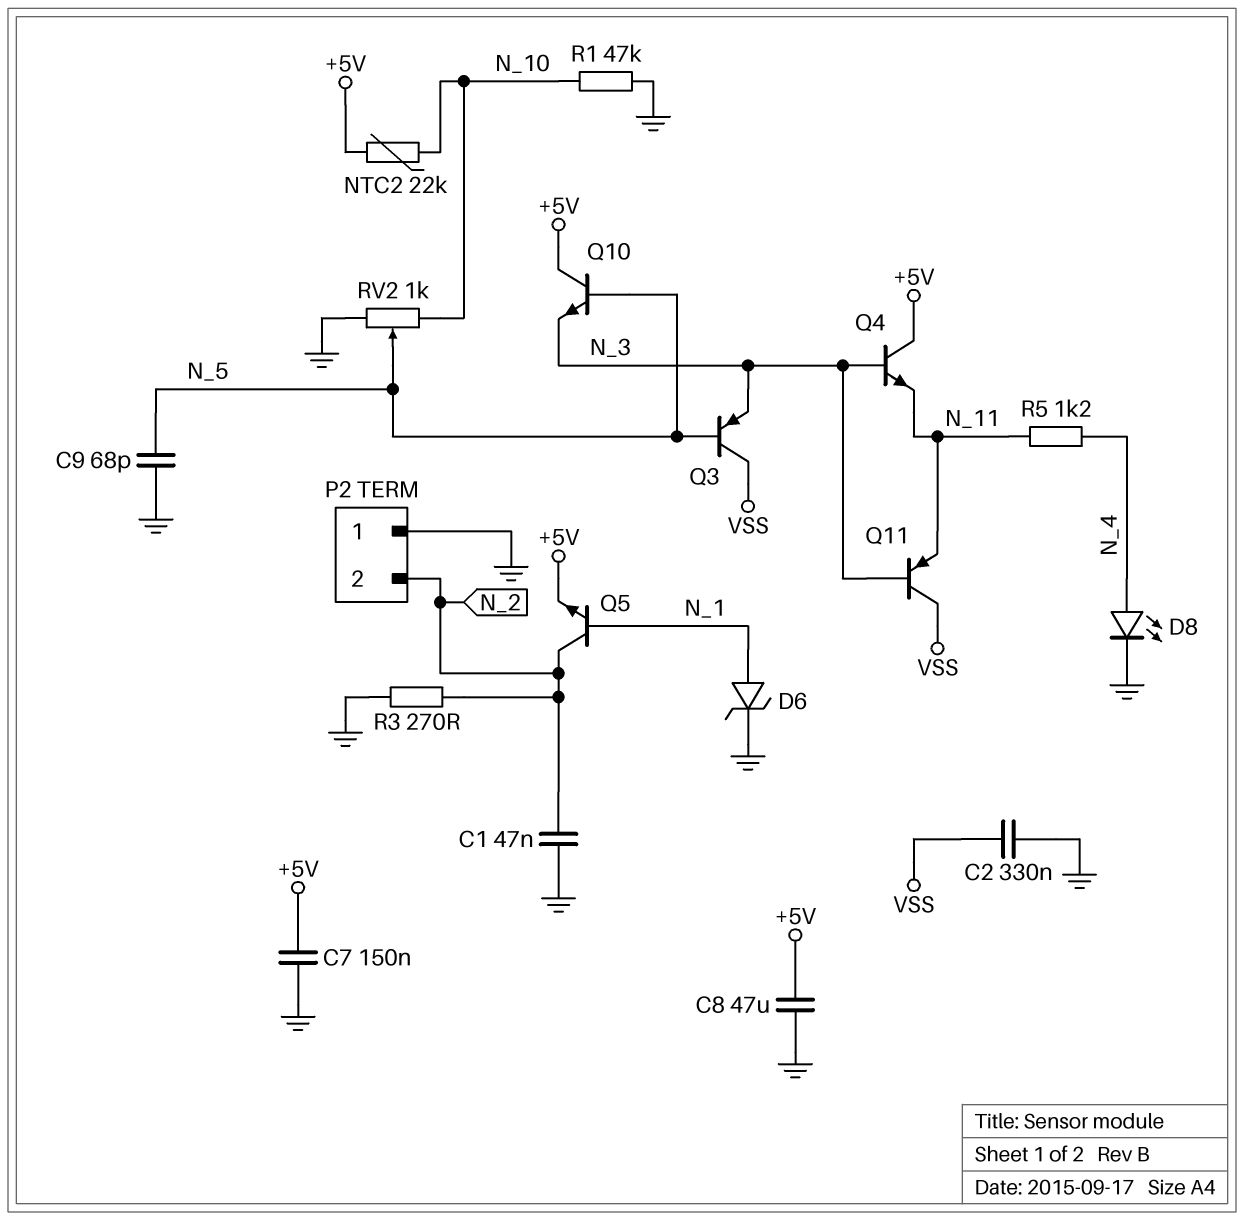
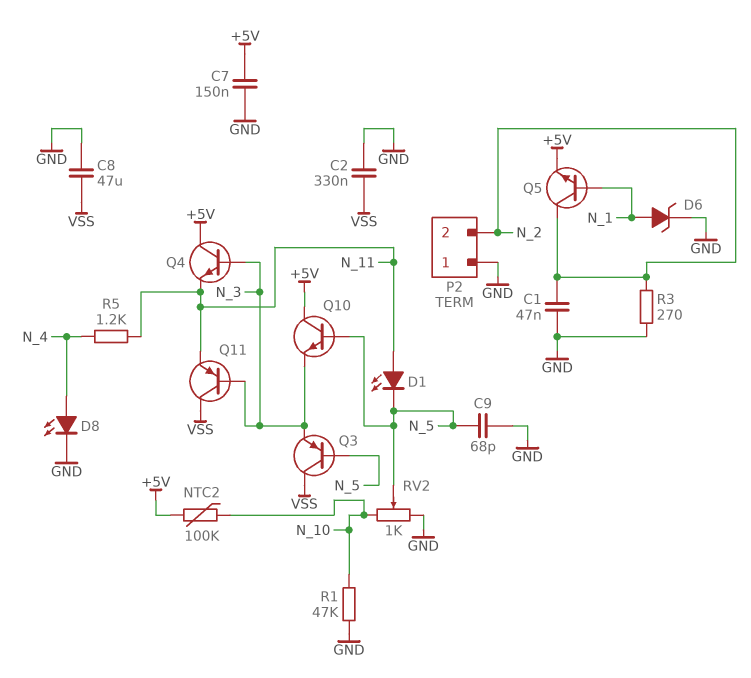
C8: 47uF (+5V, GND) -> 47uF (GND, VSS)
D1: none -> LED (A N_11, K N_5)
NTC2: 22k (+5V, N_10) -> 100k (+5V, N_10)

